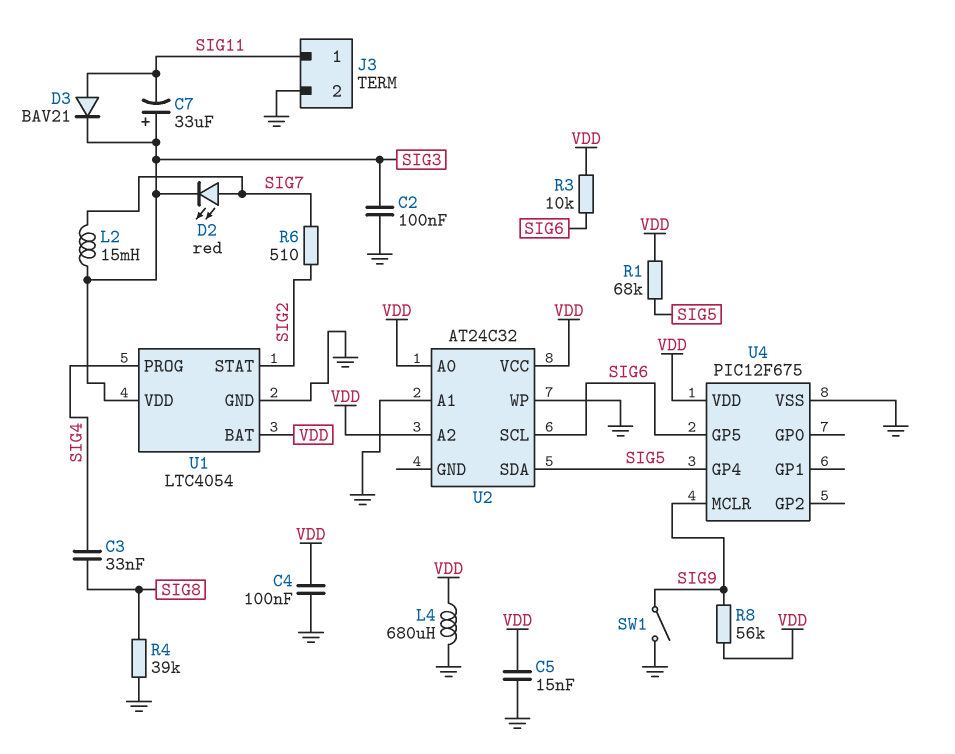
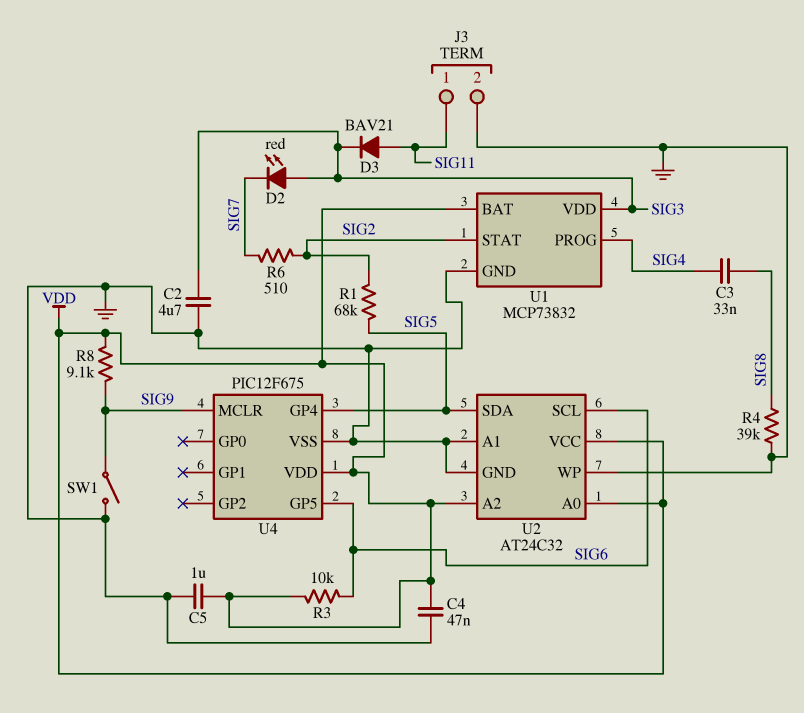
C2: 100nF (GND, SIG3) -> 4.7uF (GND, SIG3)
C4: 100nF (GND, VDD) -> 47nF (GND, VDD)
C5: 15nF (GND, VDD) -> 1uF (GND, VDD)
C7: 33uF (plus SIG3, minus SIG11) -> none
D2: LED red (A SIG7, K SIG3) -> LED red (A SIG3, K SIG7)
L2: 15mH (SIG3, SIG7) -> none
L4: 680uH (GND, VDD) -> none
R1: 68k (SIG5, VDD) -> 68k (SIG2, SIG5)
R8: 56k (SIG9, VDD) -> 9.1k (SIG9, VDD)
U1: LTC4054 -> MCP73832
U2 pin GND: none -> GND

